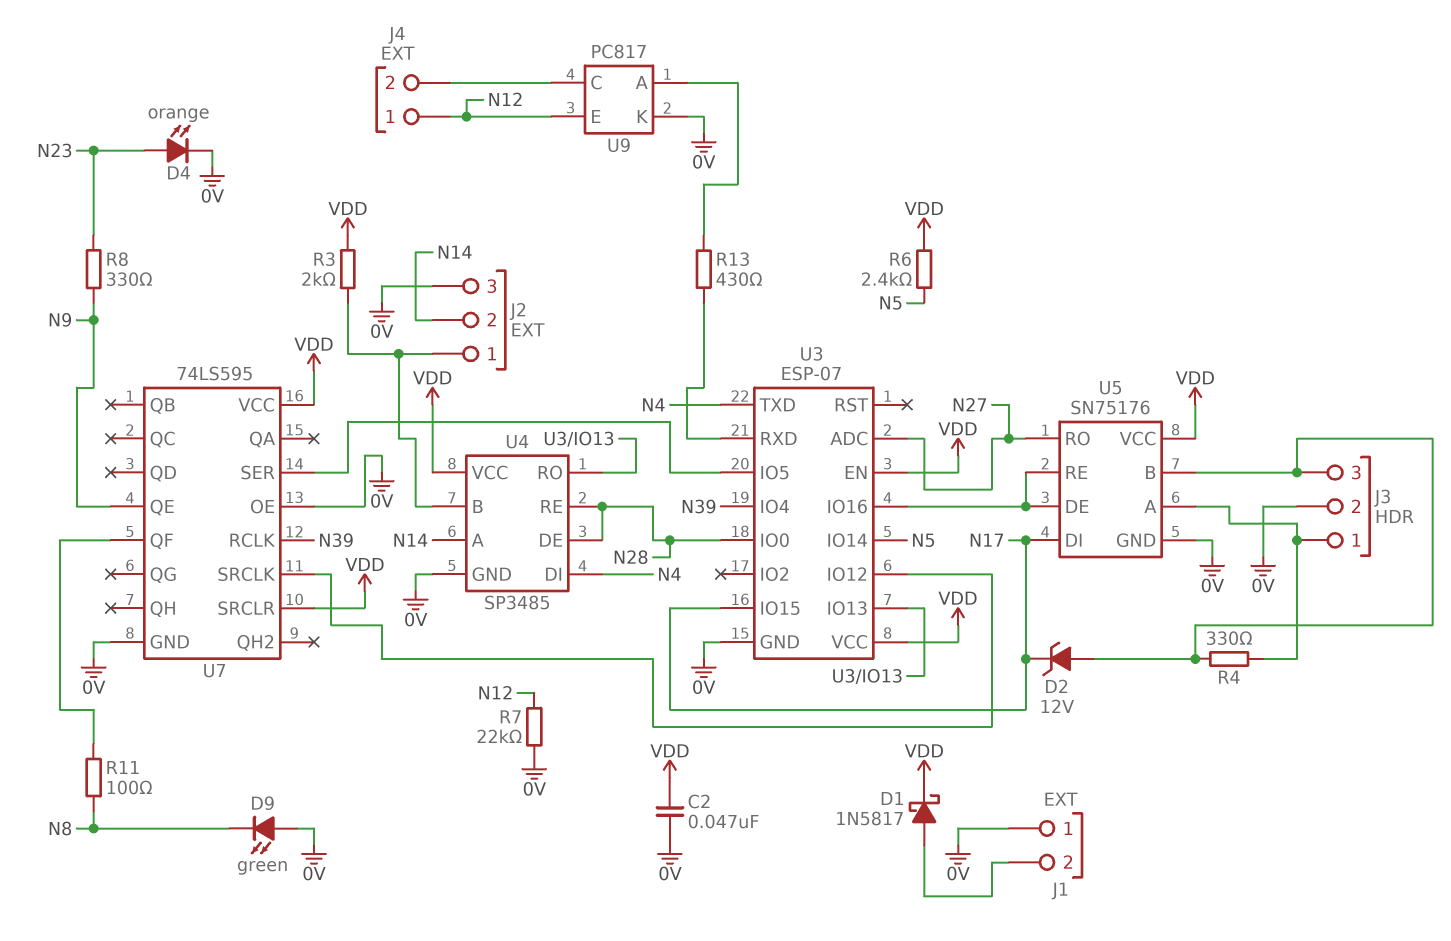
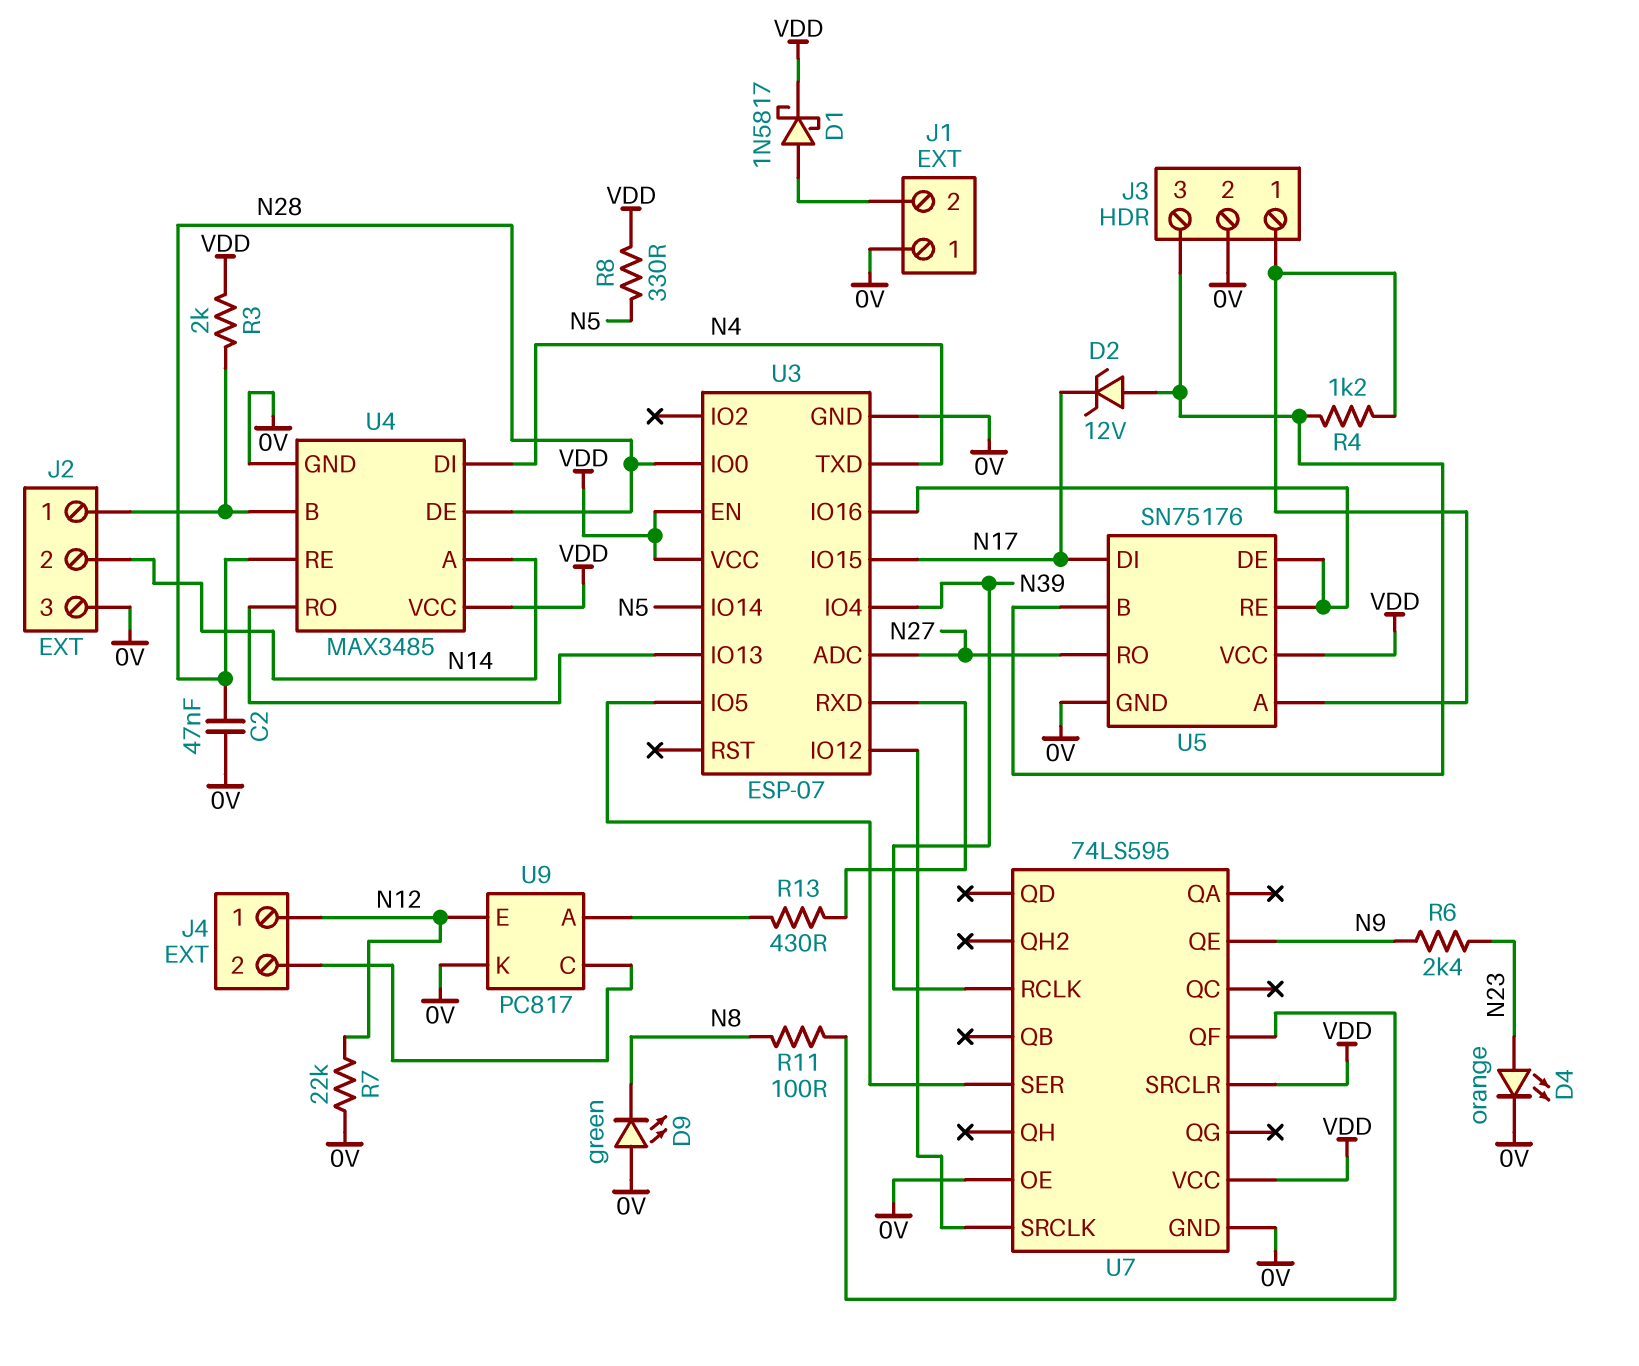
C2: 47nF (0V, VDD) -> 47nF (0V, N28)
R4: 330 (J3/1, J3/3) -> 1.2k (J3/1, J3/3)
R6: 2.4k (N5, VDD) -> 2.4k (N9, N23)
R8: 330 (N9, N23) -> 330 (N5, VDD)
U4: SP3485 -> MAX3485

